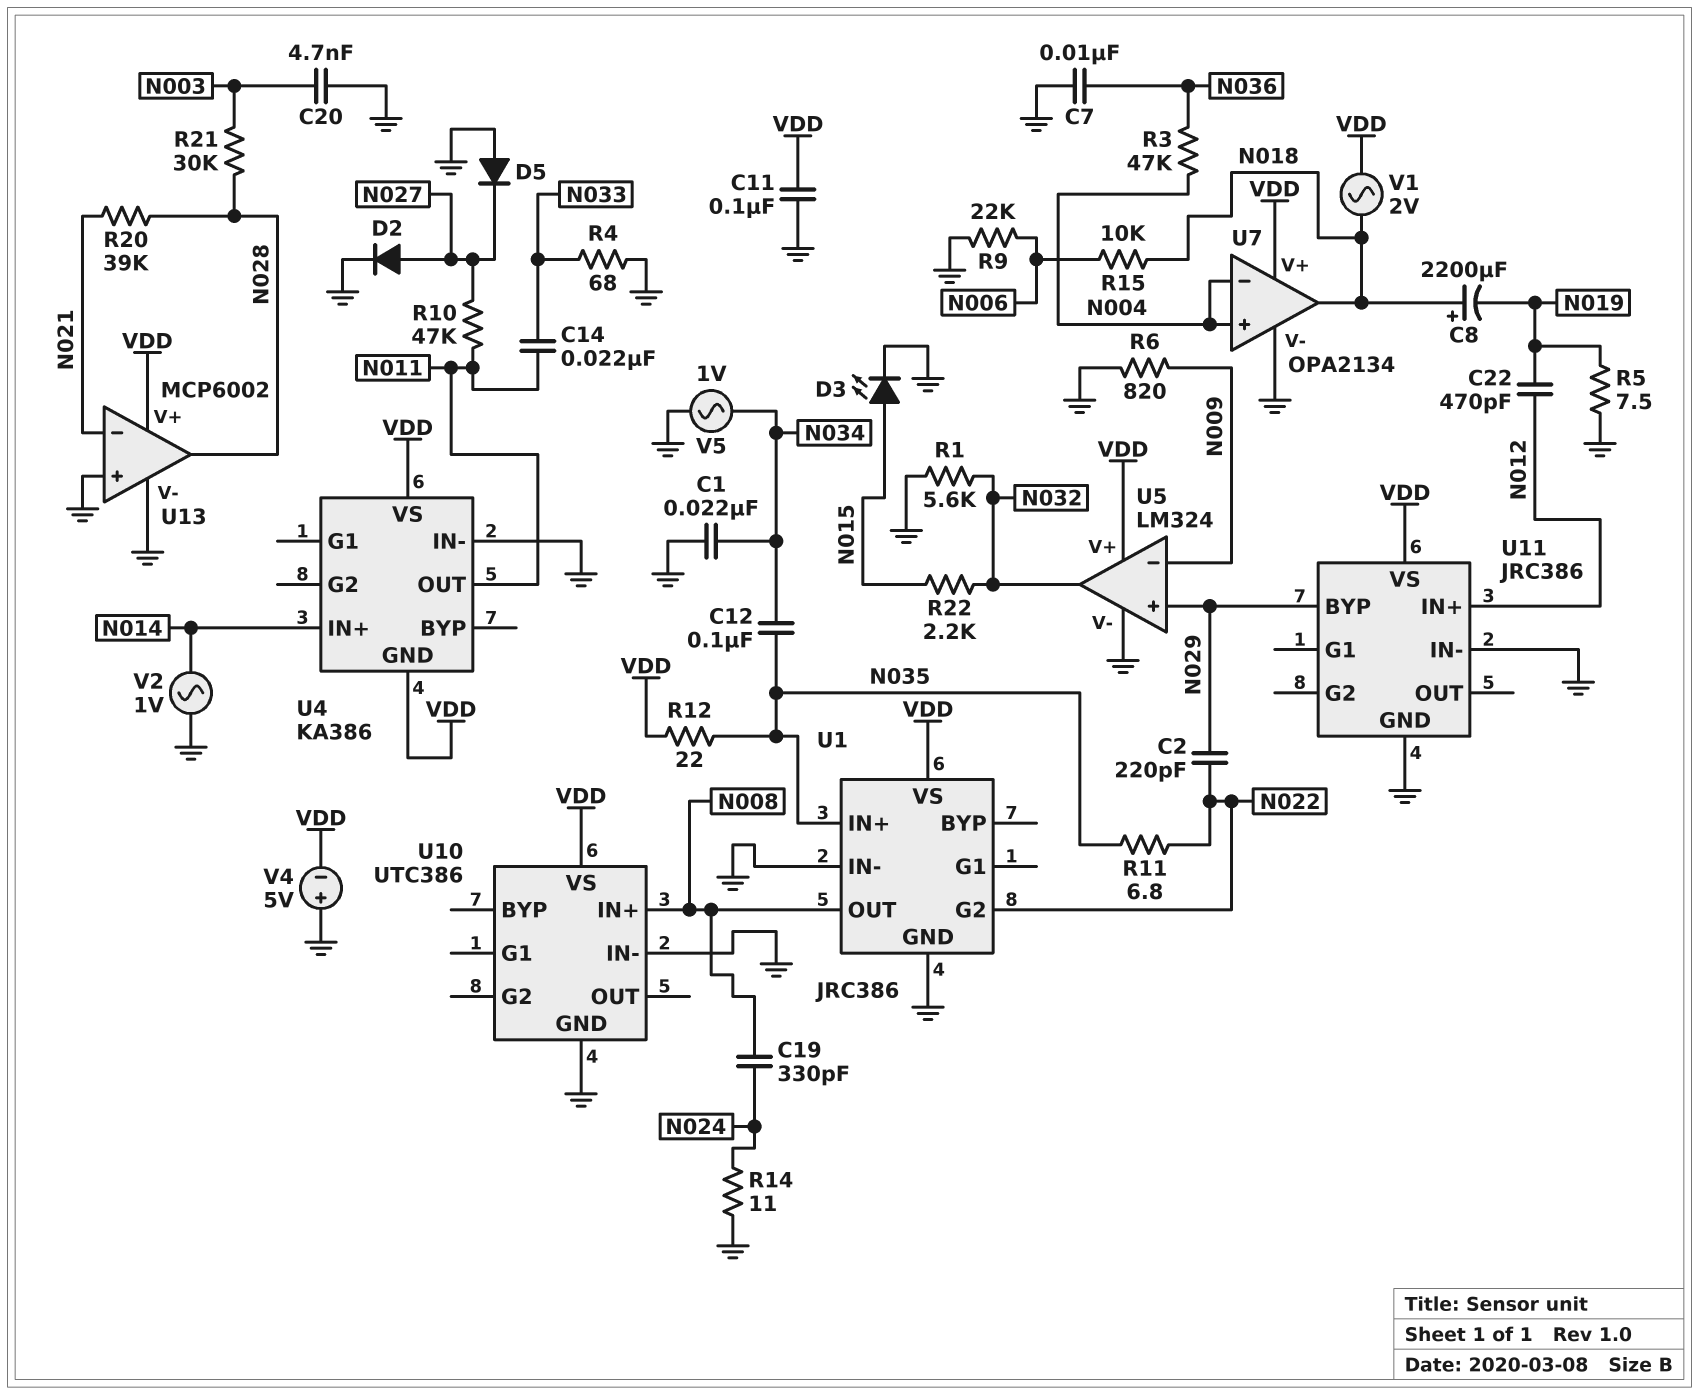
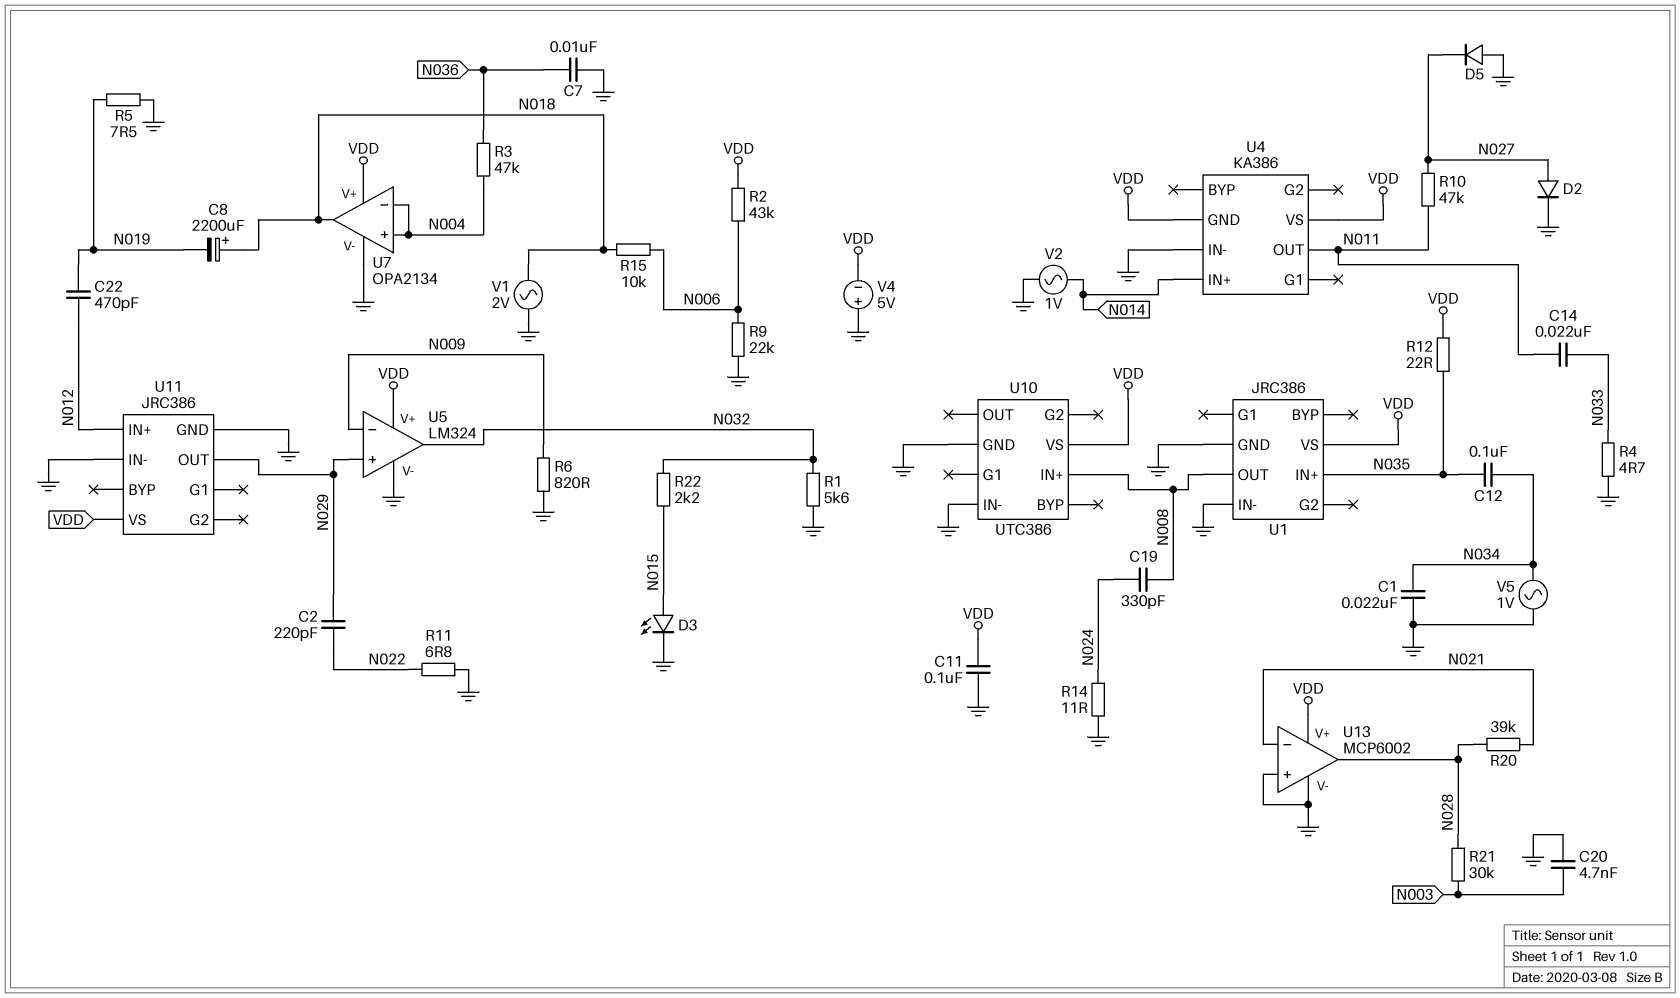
R2: none -> 43k (N006, VDD)
R4: 68 (GND, N033) -> 4.7 (GND, N033)
R11: 6.8 (N022, N035) -> 6.8 (GND, N022)
U1 pin G2: N022 -> none
U11 pin BYP: N029 -> none
U11 pin OUT: none -> N029
V1: AC 2V (N018, VDD) -> AC 2V (GND, N018)

